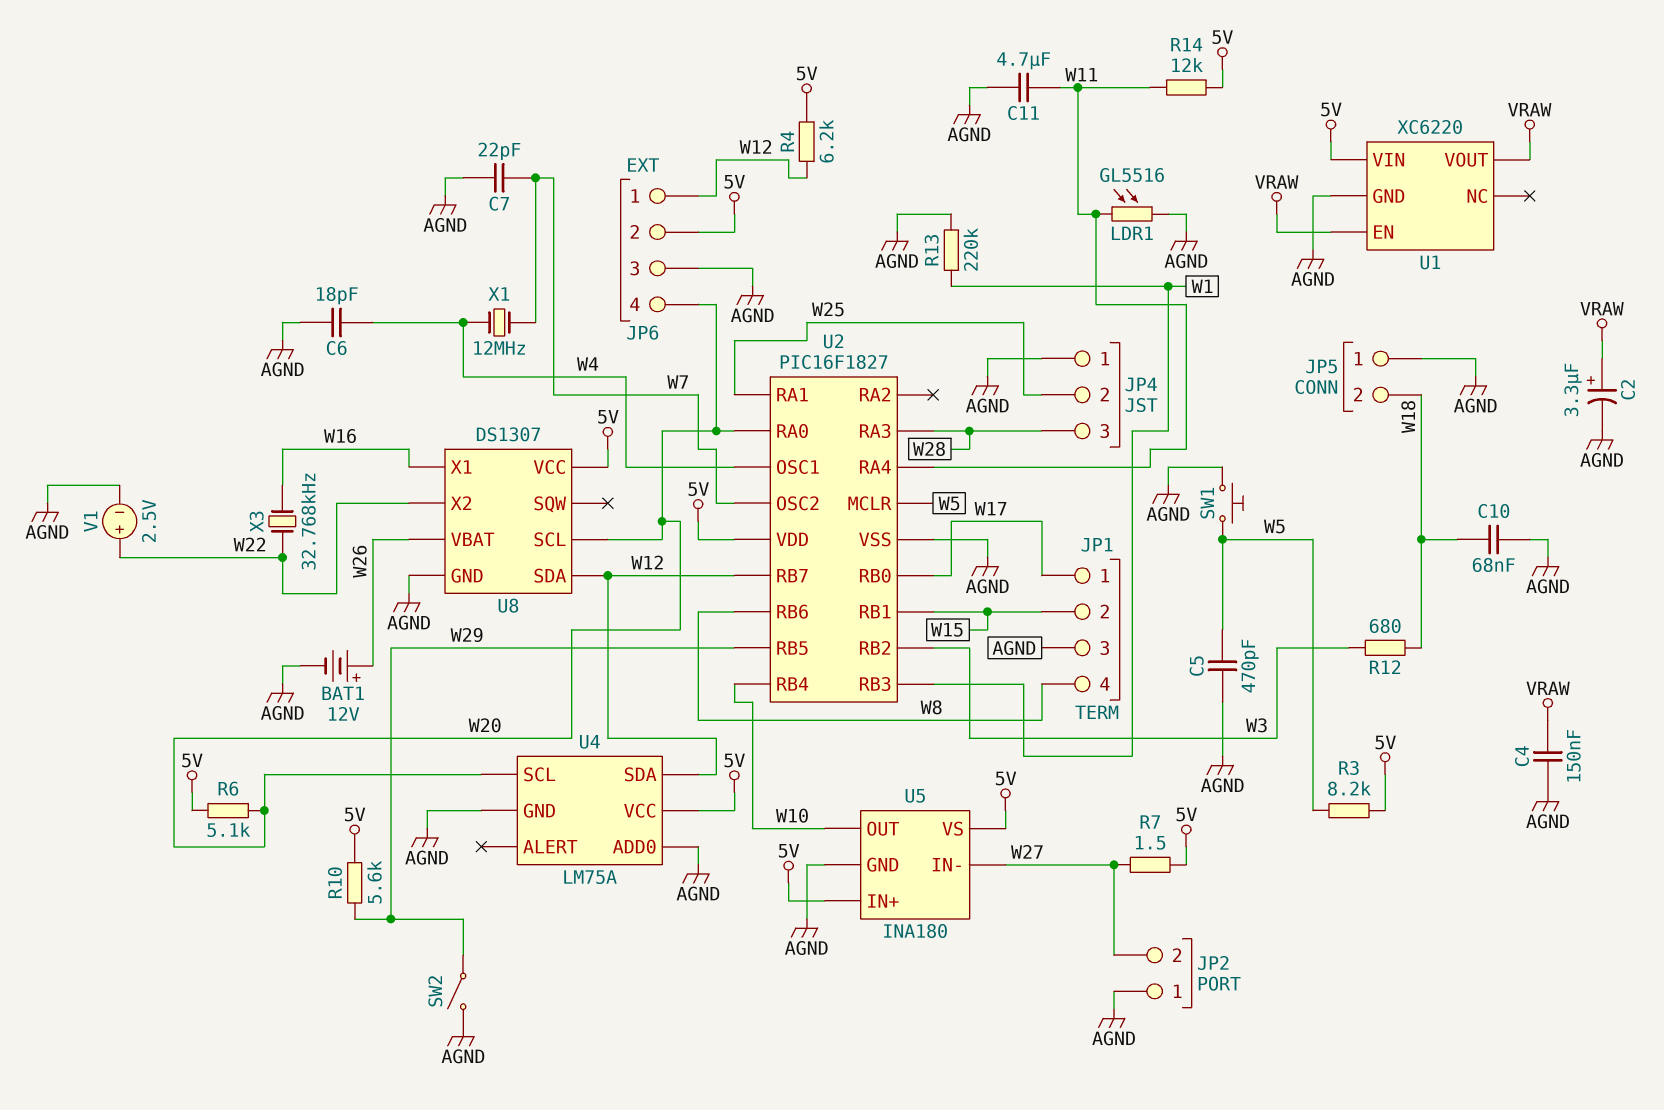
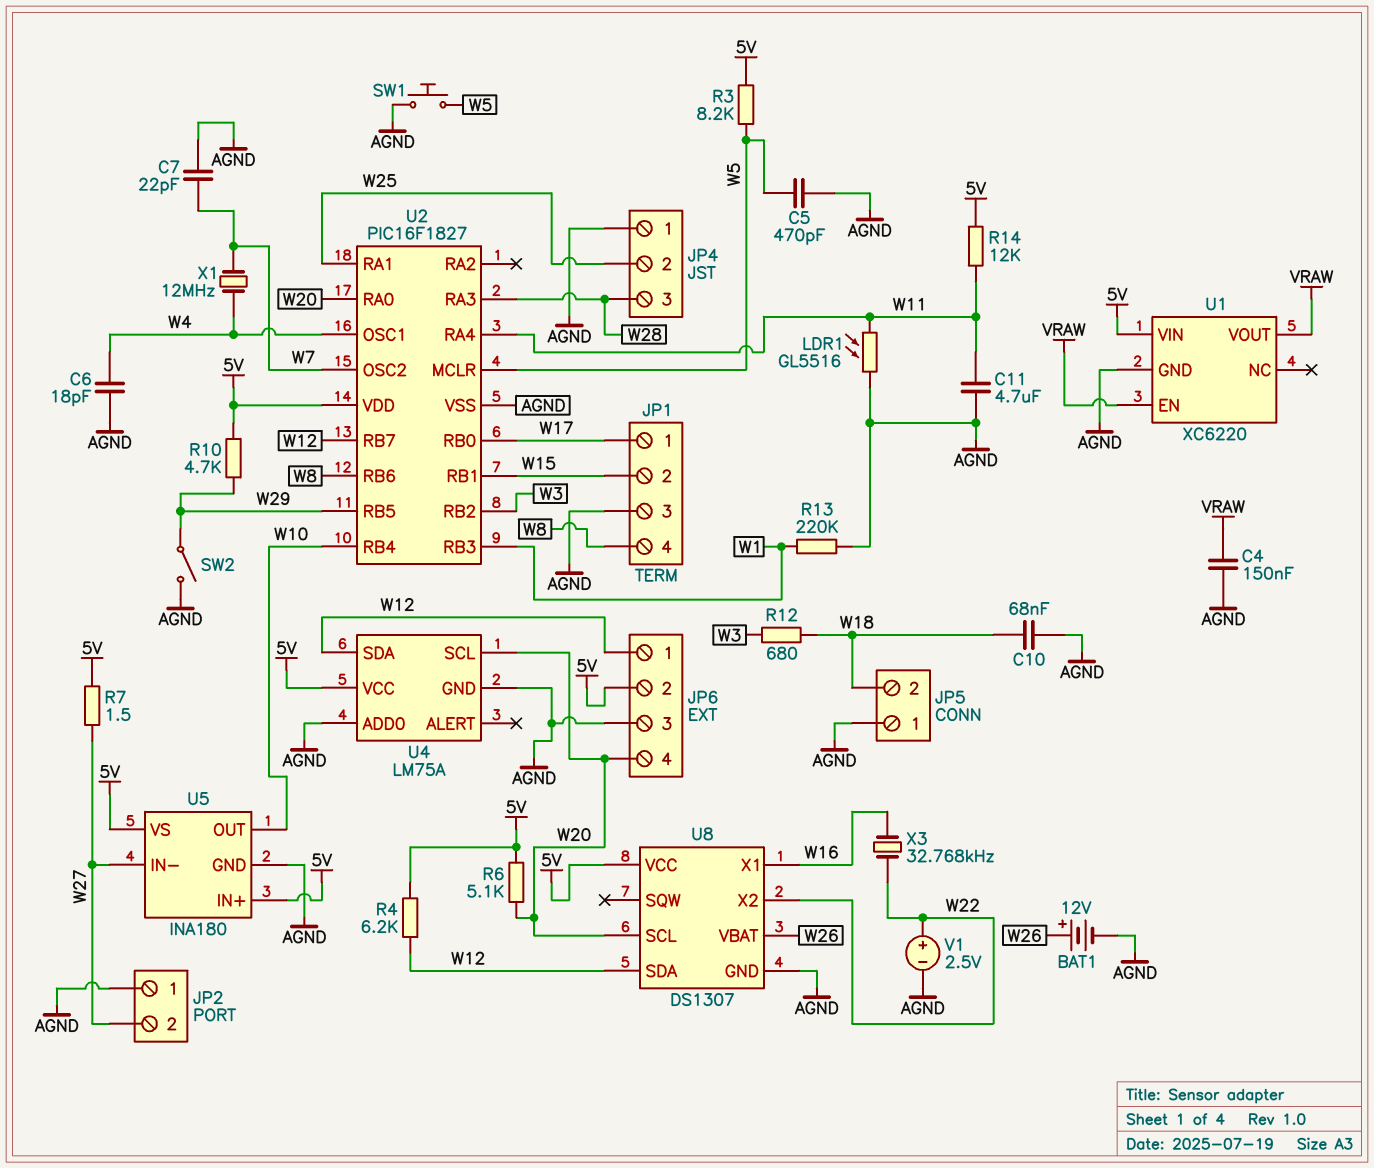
C2: 3.3uF (plus VRAW, minus AGND) -> none
R10: 5.6k (5V, W29) -> 4.7k (5V, W29)

